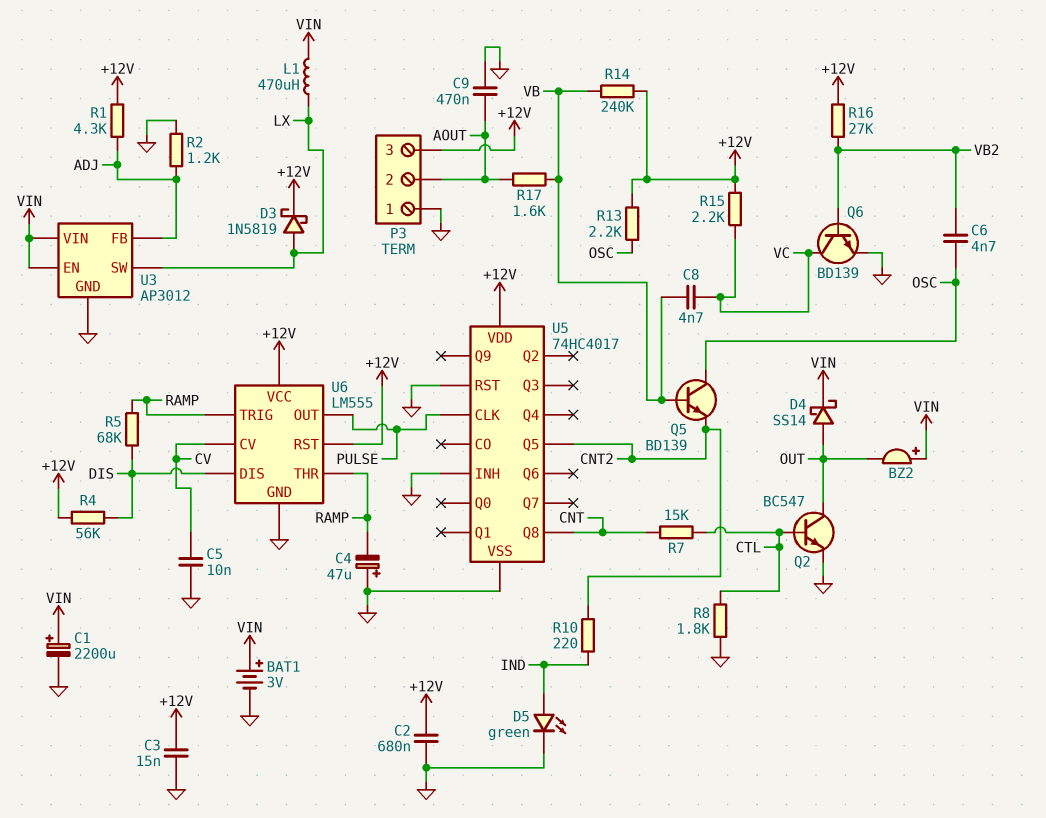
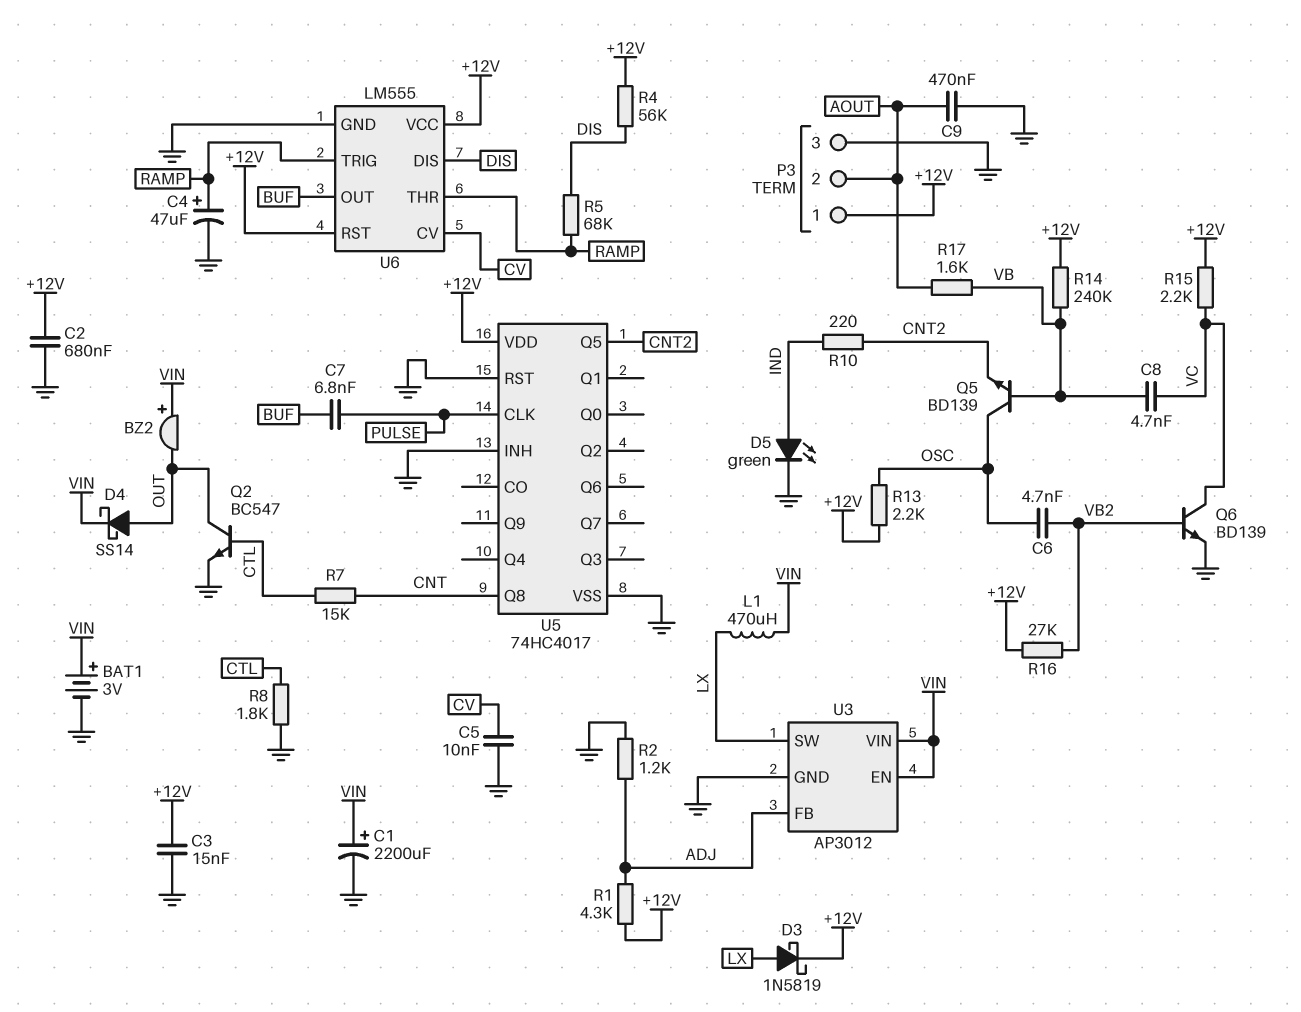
C4: 47uF (plus GND, minus RAMP) -> 47uF (plus RAMP, minus GND)
C7: none -> 6.8nF (BUF, PULSE)
P3 pin 1: GND -> +12V
P3 pin 3: +12V -> GND
U6 pin OUT: PULSE -> BUF

